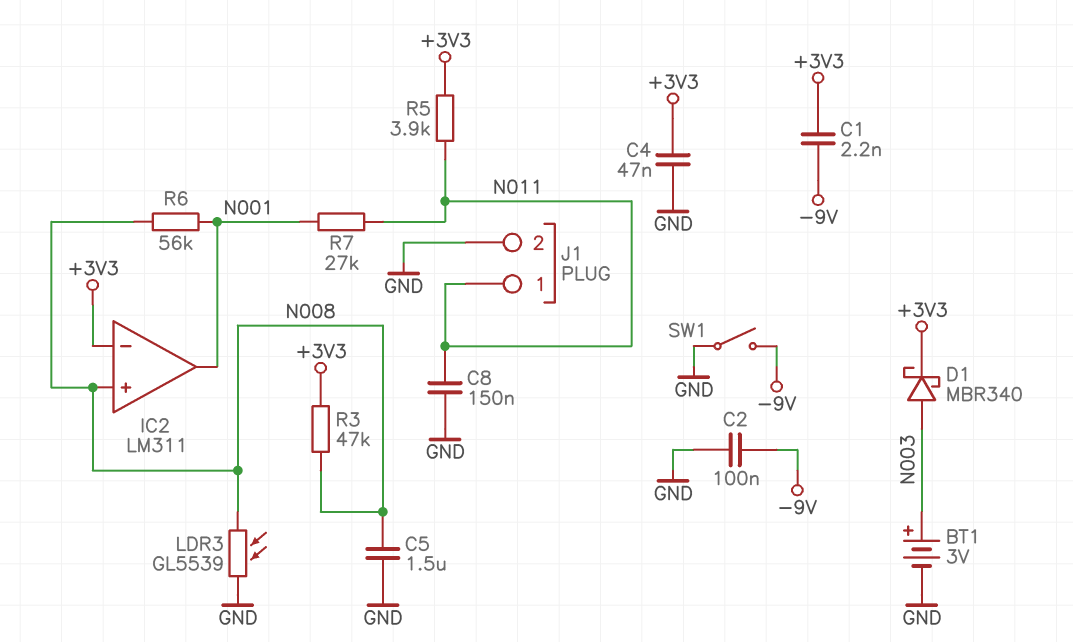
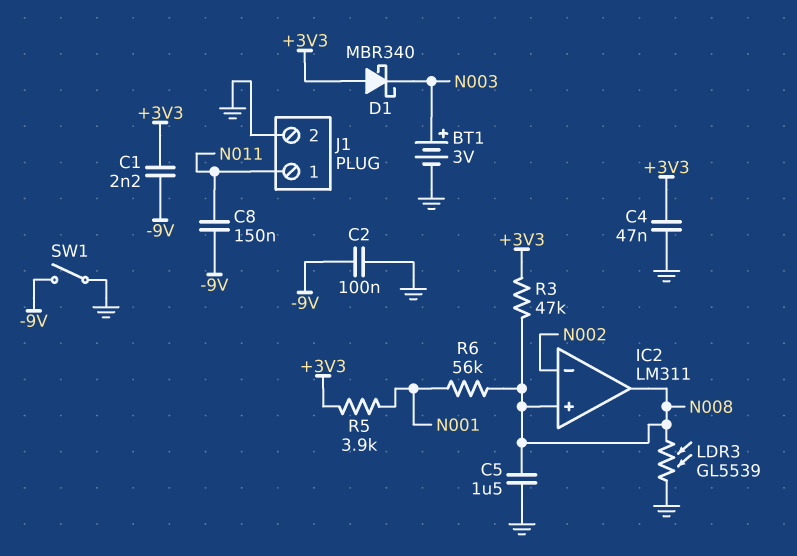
C8: 150nF (GND, N011) -> 150nF (-9V, N011)
D1: schottky MBR340 (A N003, K +3V3) -> schottky MBR340 (A +3V3, K N003)
IC2 pin in-: +3V3 -> N002
IC2 pin out: N001 -> N008
R5: 3.9k (+3V3, N011) -> 3.9k (+3V3, N001)
R7: 27k (N001, N011) -> none

